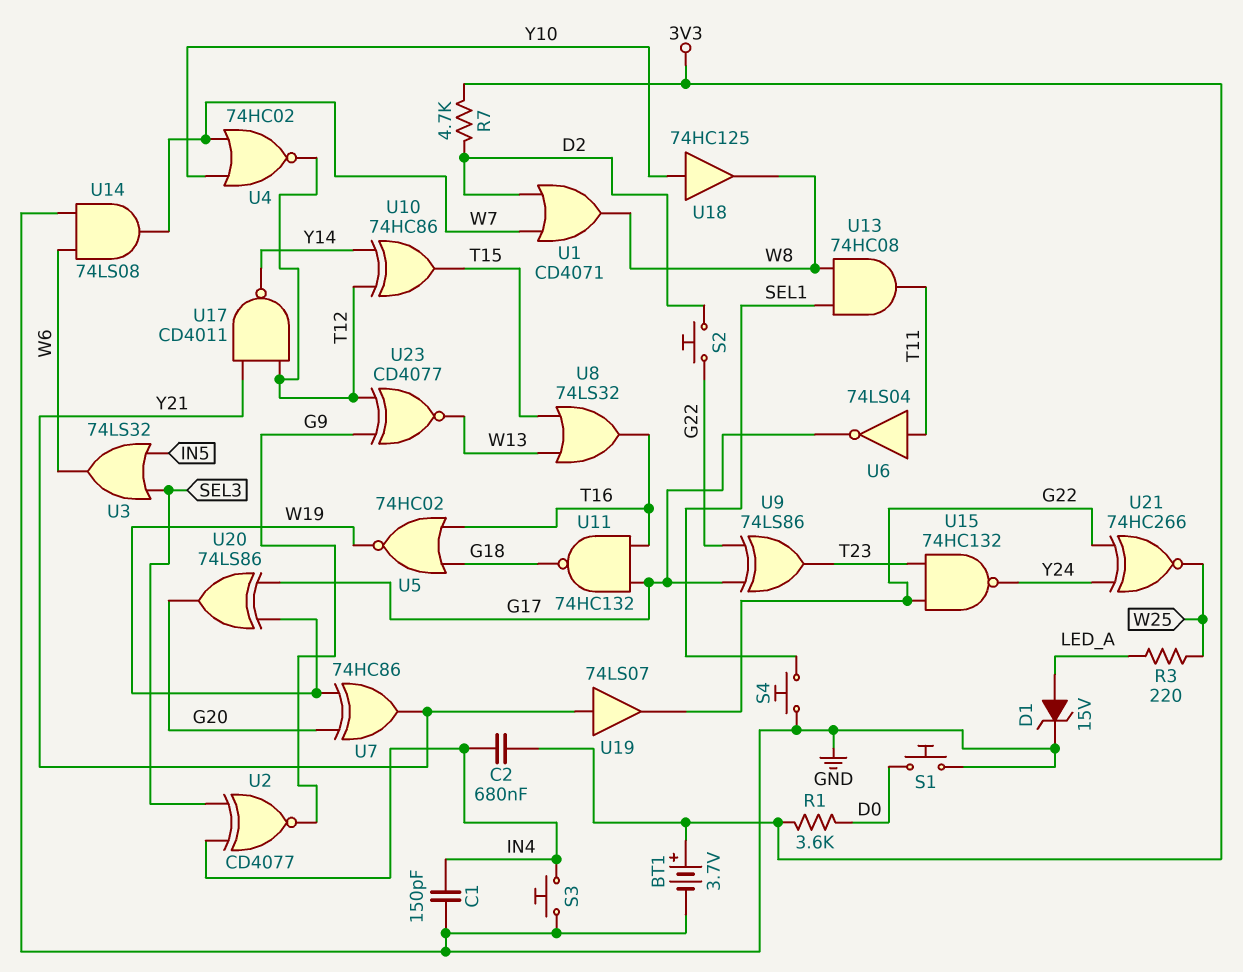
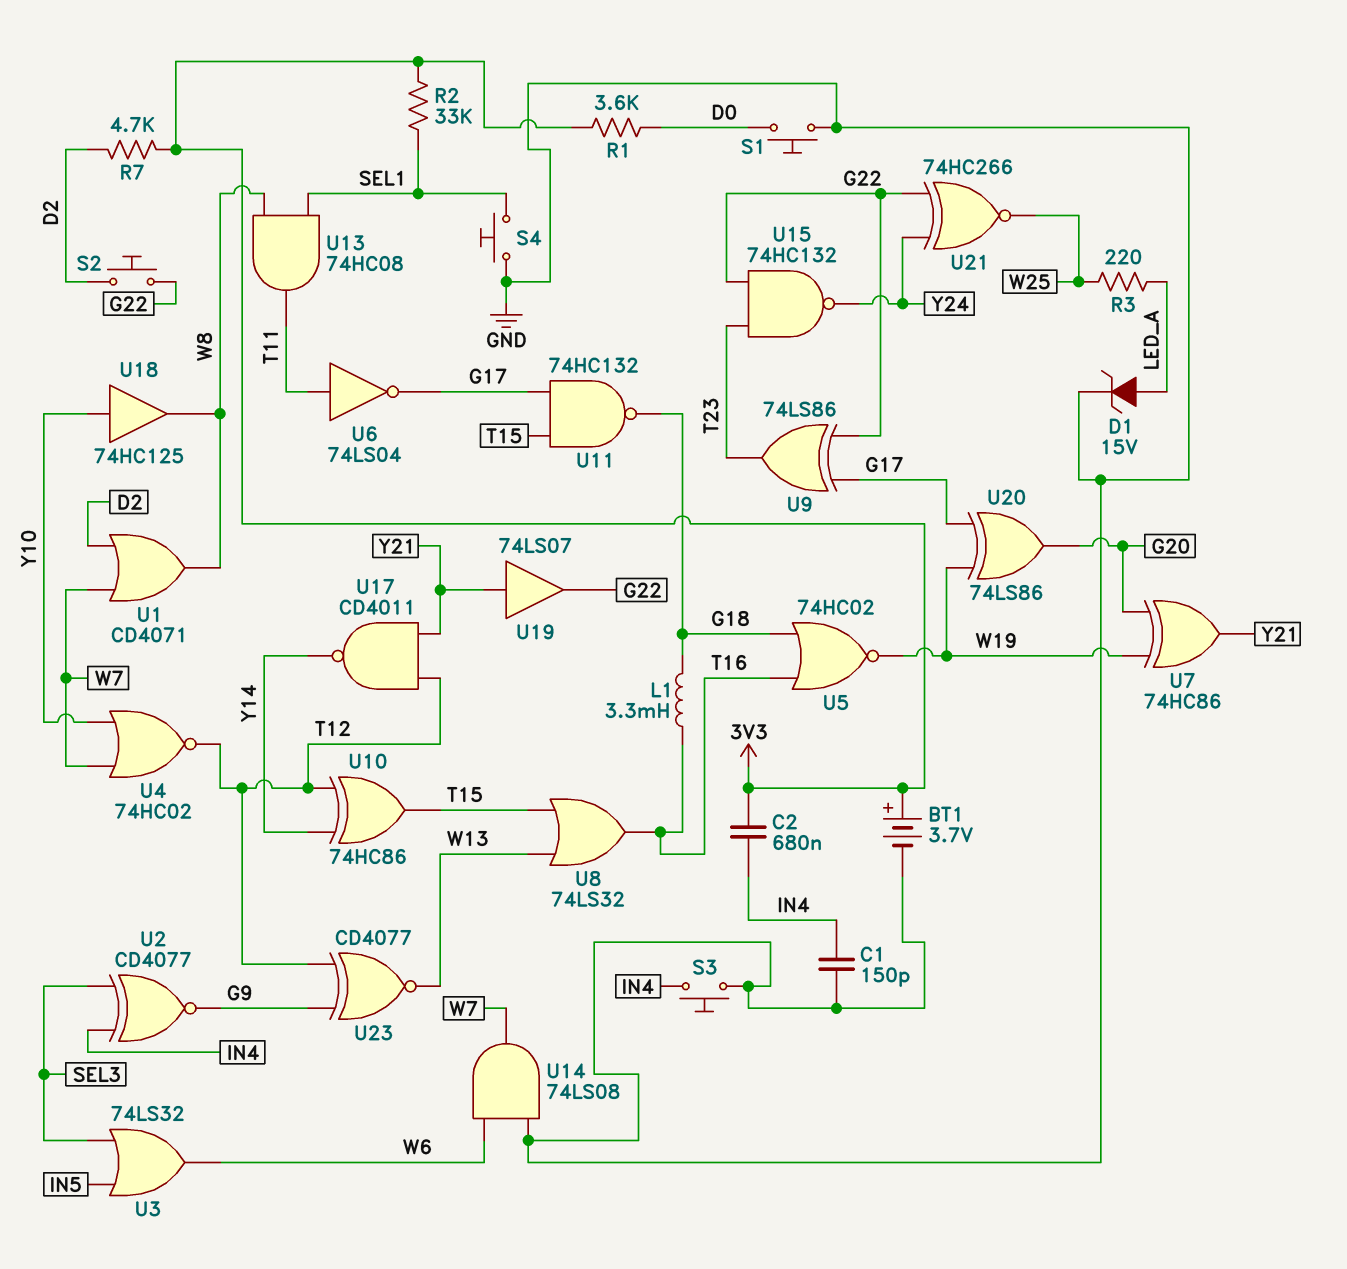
L1: none -> 3.3mH (G18, T16)
R2: none -> 33k (3V3, SEL1)
U11: NAND 74HC132 (in G17, in T16, out G18) -> NAND 74HC132 (in G17, in T15, out G18)

